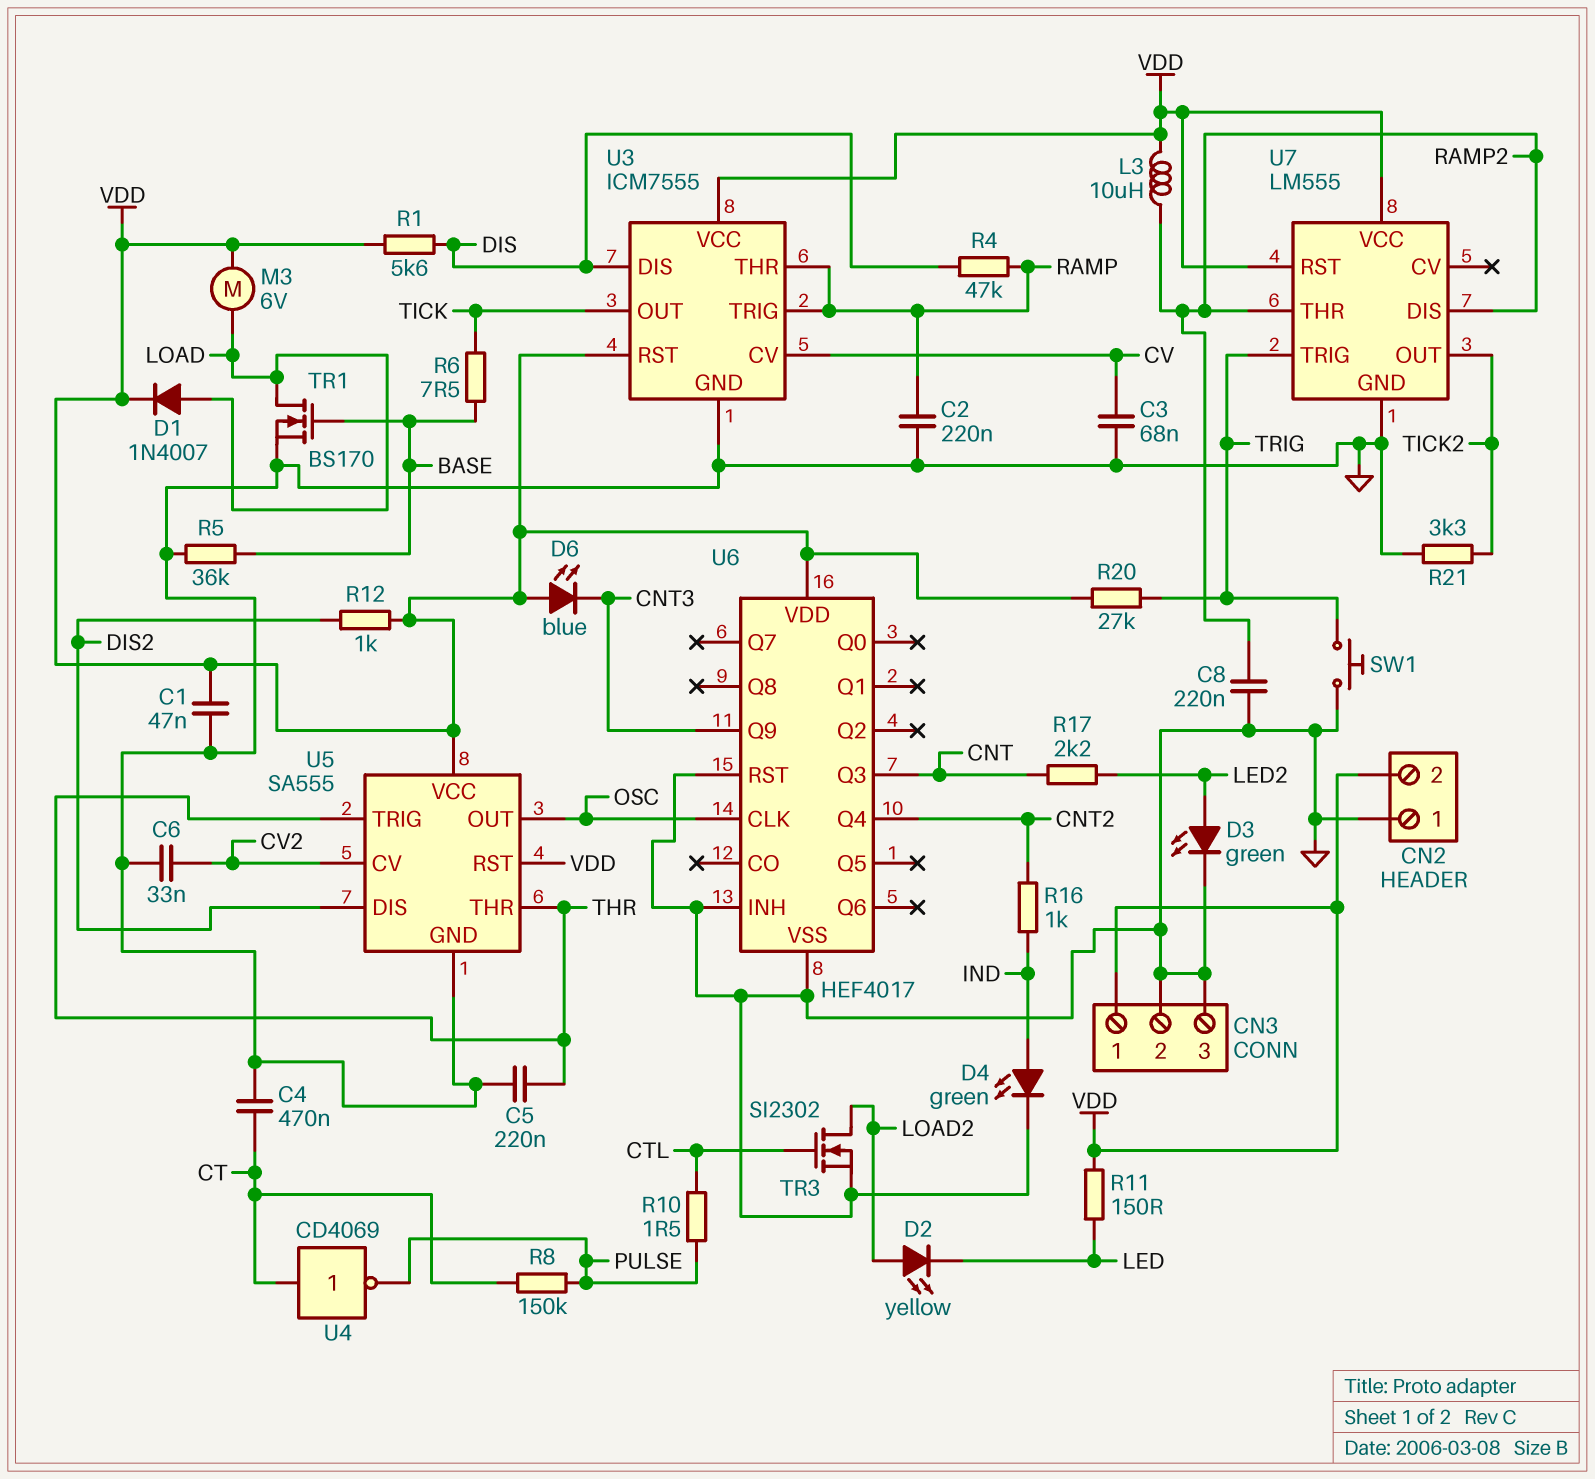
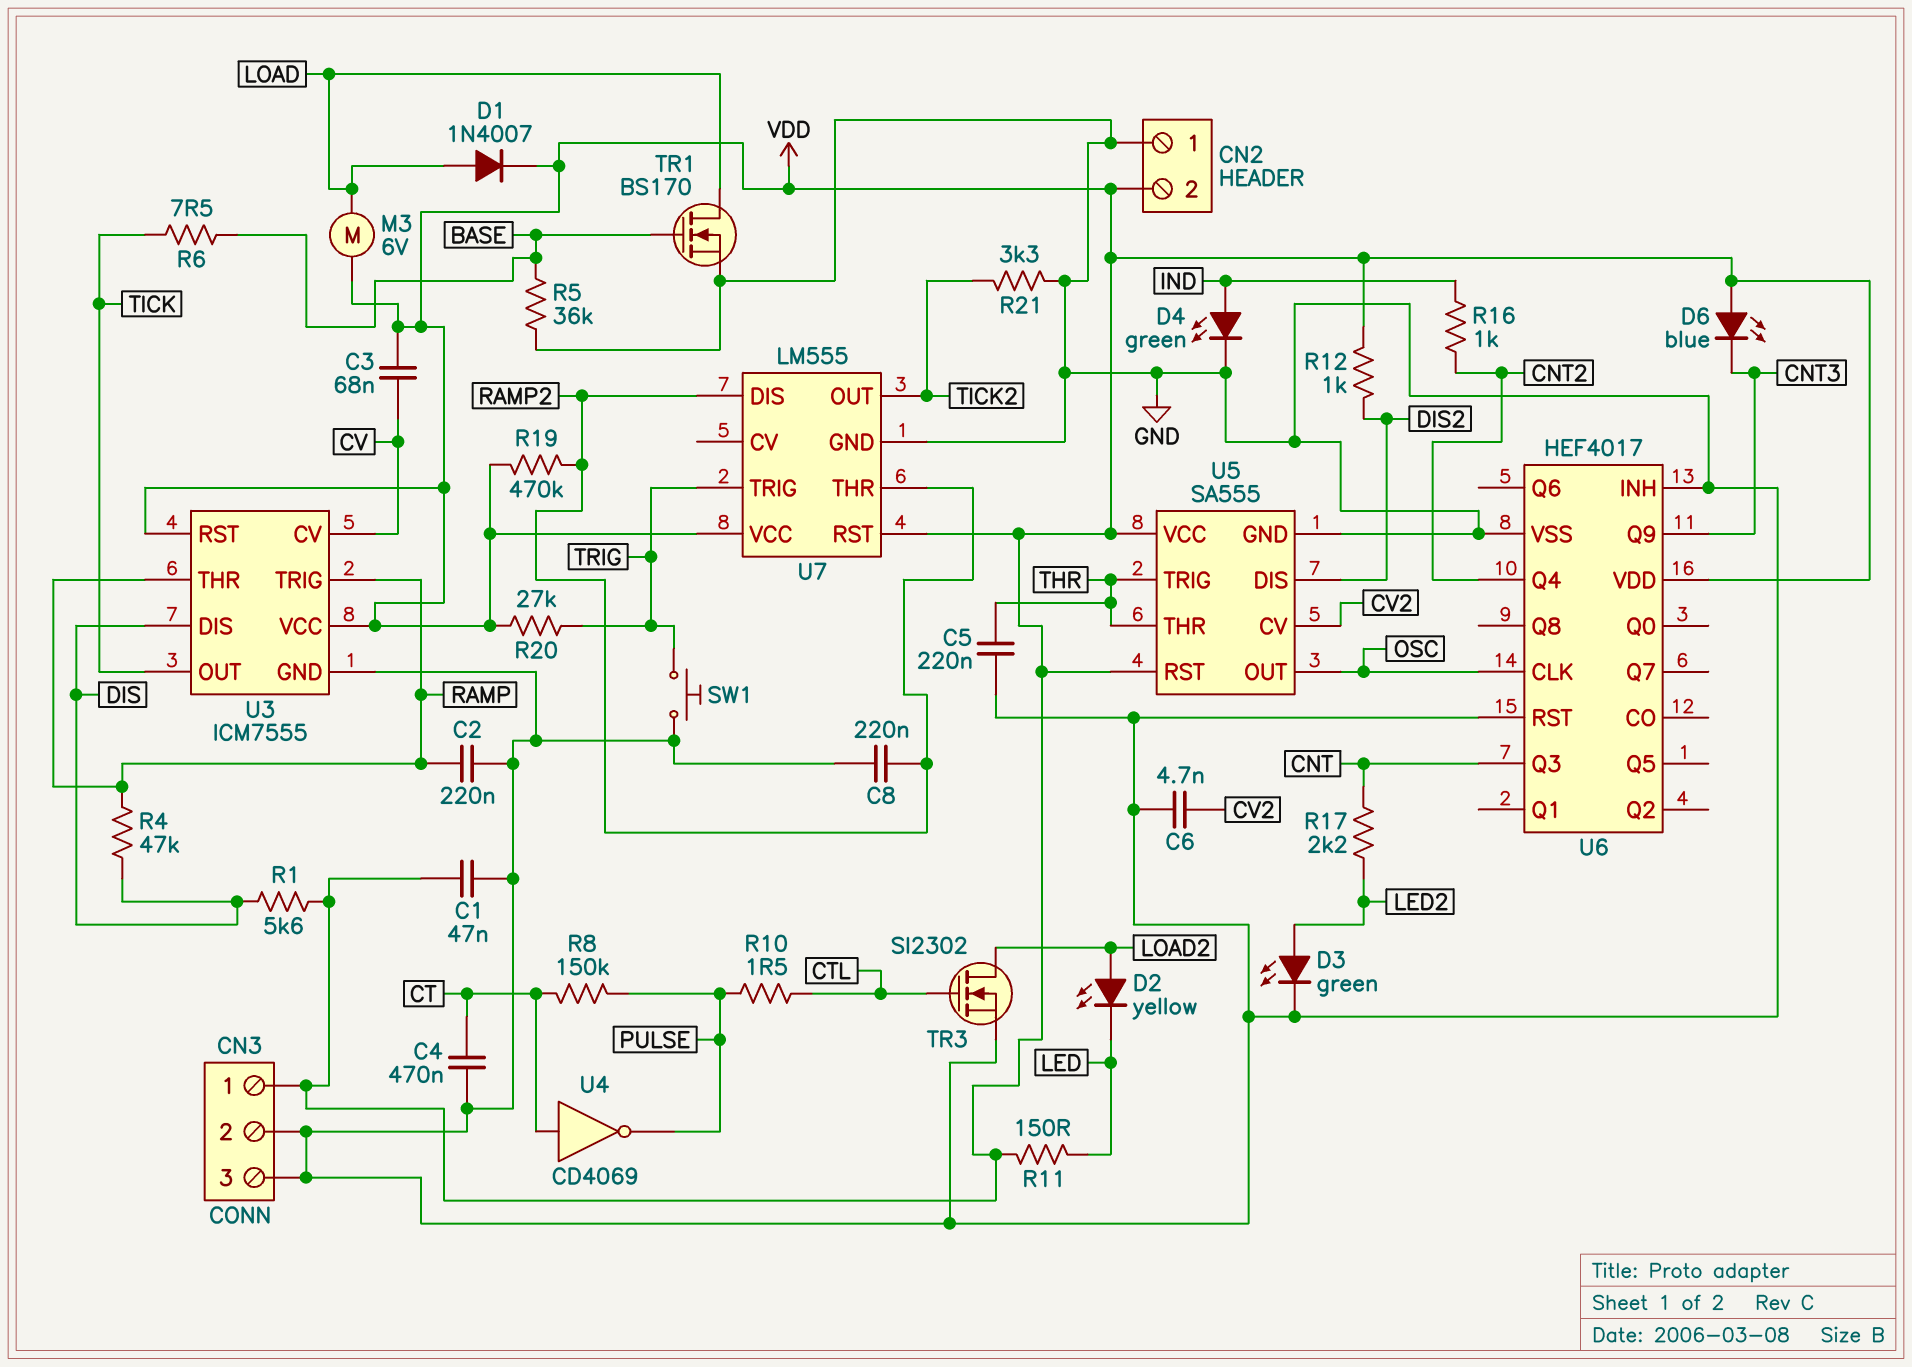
C3: 68nF (CV, GND) -> 68nF (CV, VDD)
C6: 33nF (CV2, GND) -> 4.7nF (CV2, GND)
L3: 10uH (RAMP2, VDD) -> none
R19: none -> 470k (RAMP2, VDD)

